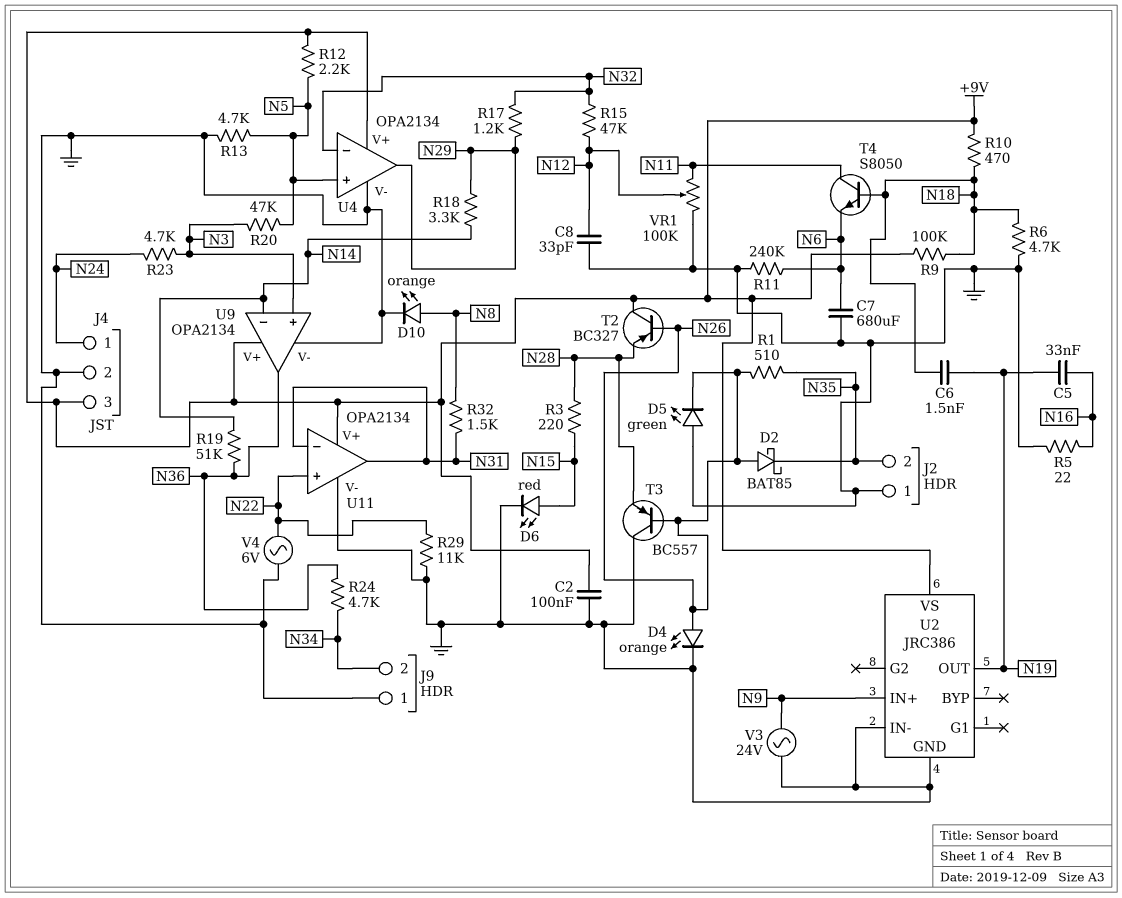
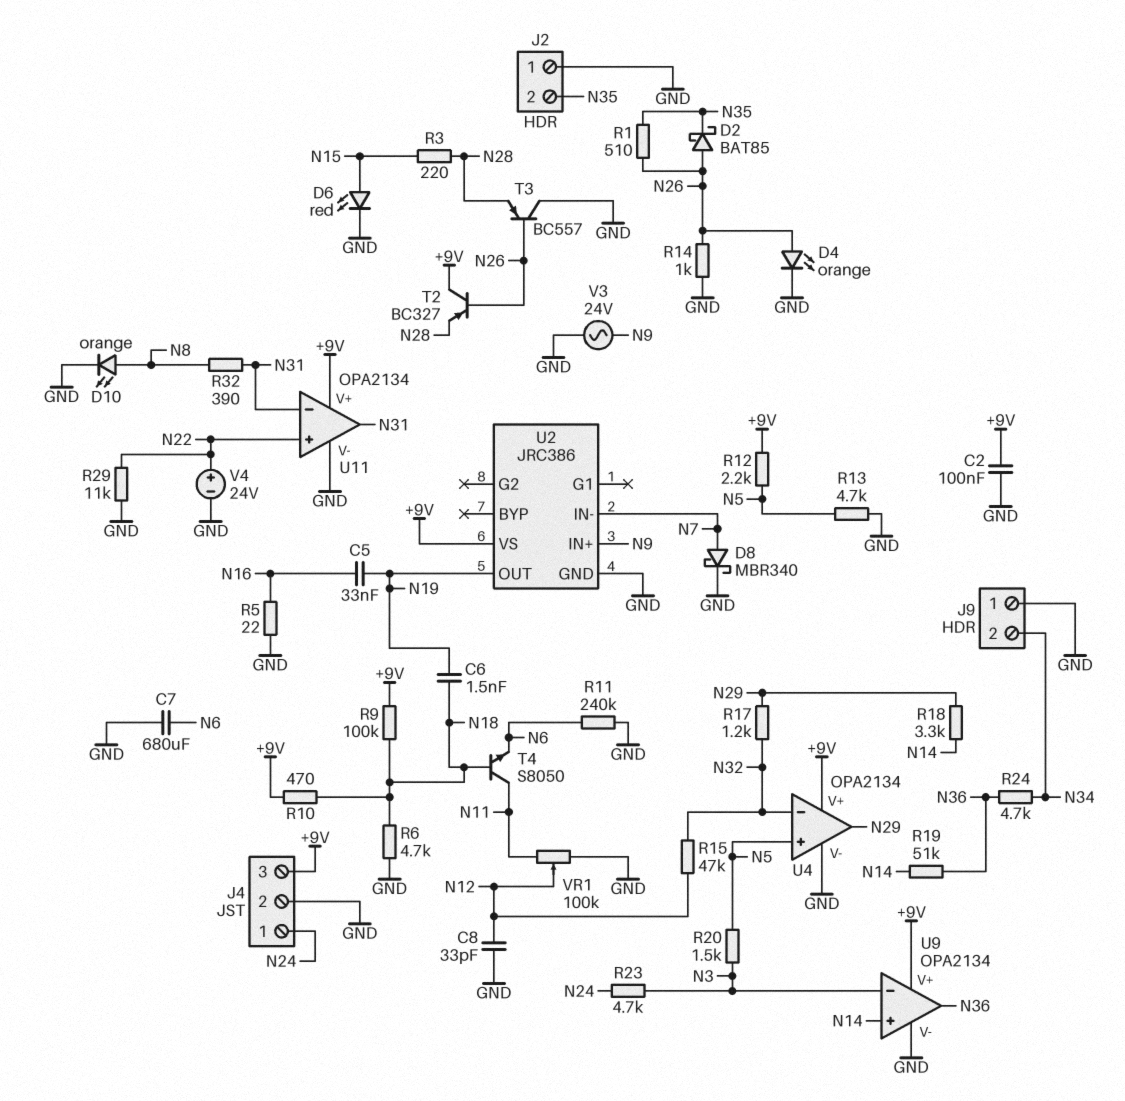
D5: LED green (A GND, K N26) -> none
D8: none -> schottky MBR340 (A N7, K GND)
R14: none -> 1k (GND, N26)
R20: 47k (N3, N5) -> 1.5k (N3, N5)
R32: 1.5k (N8, N31) -> 390 (N8, N31)
U2 pin IN-: GND -> N7
U9 pin in+: N3 -> N14
U9 pin in-: N14 -> N3
V4: AC 6V (GND, N22) -> 24V (plus N22, minus GND)

